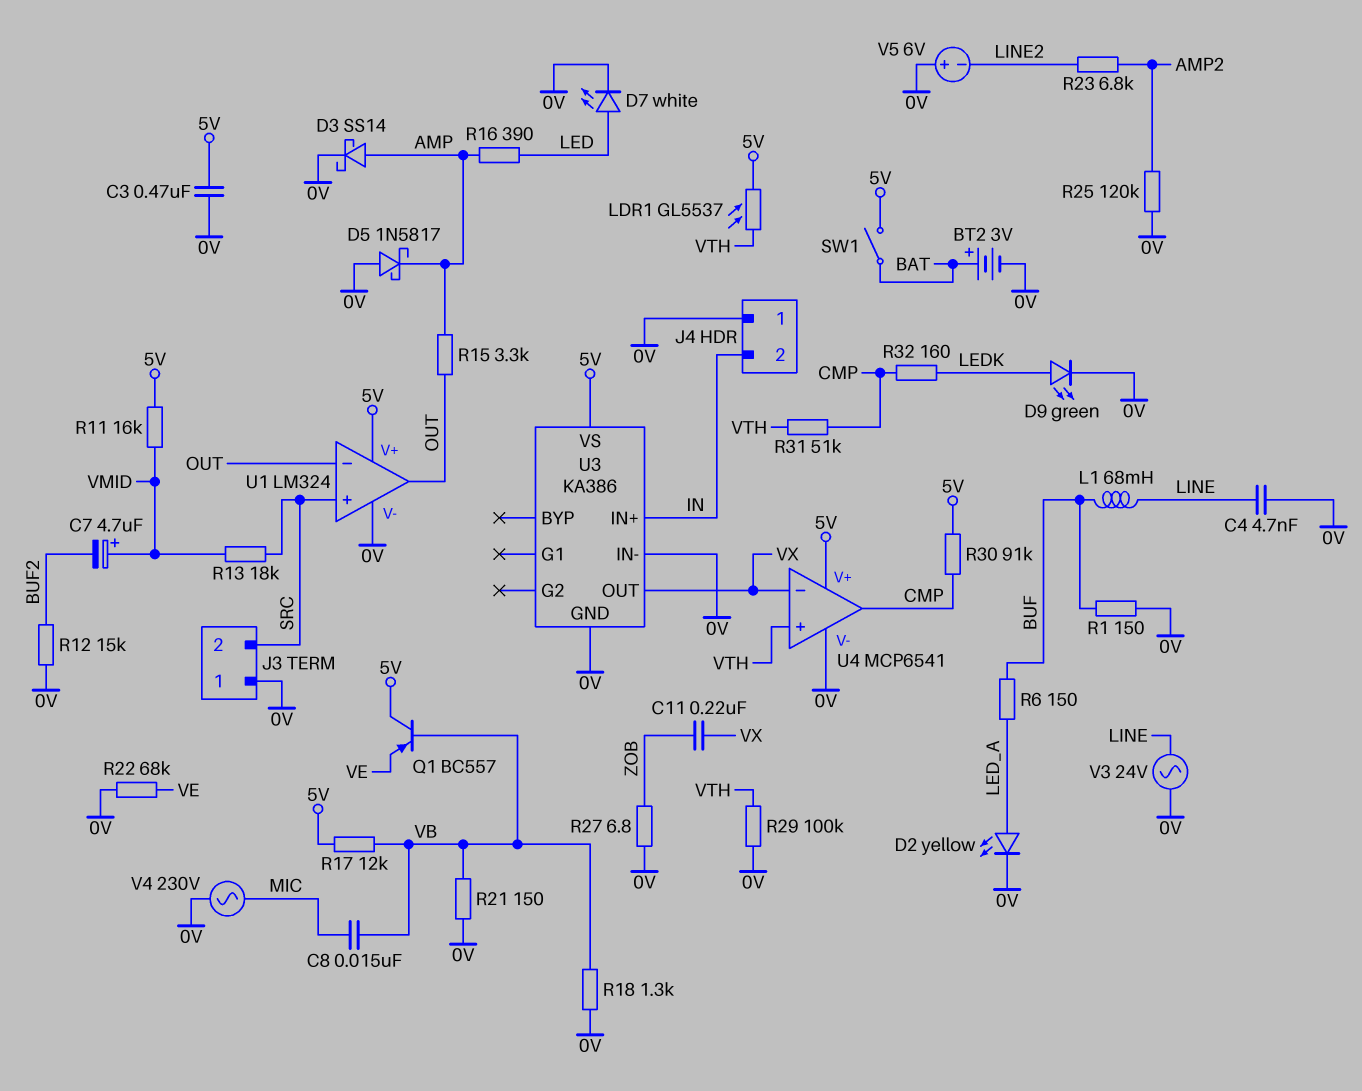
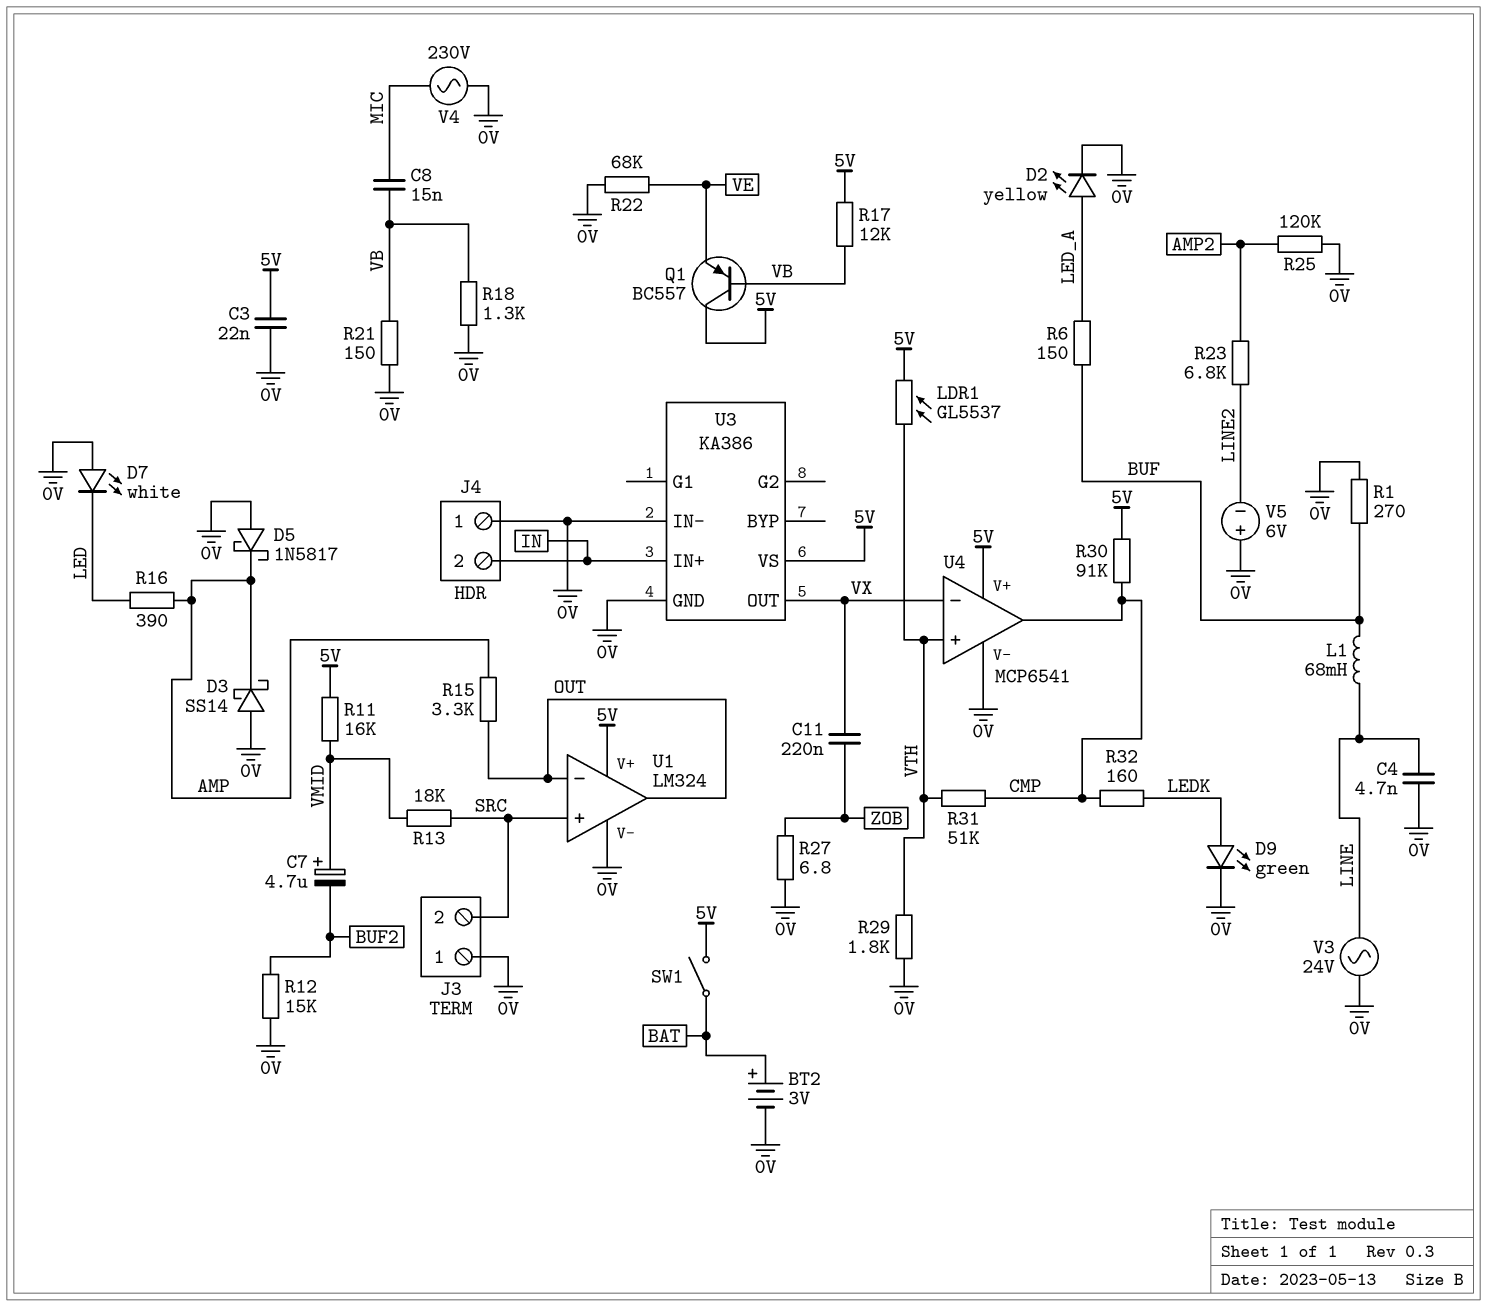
C3: 470nF (0V, 5V) -> 22nF (0V, 5V)
D3: schottky SS14 (A AMP, K 0V) -> schottky SS14 (A 0V, K AMP)
D7: LED white (A LED, K 0V) -> LED white (A 0V, K LED)
R1: 150 (0V, BUF) -> 270 (0V, BUF)
R29: 100k (0V, VTH) -> 1.8k (0V, VTH)

